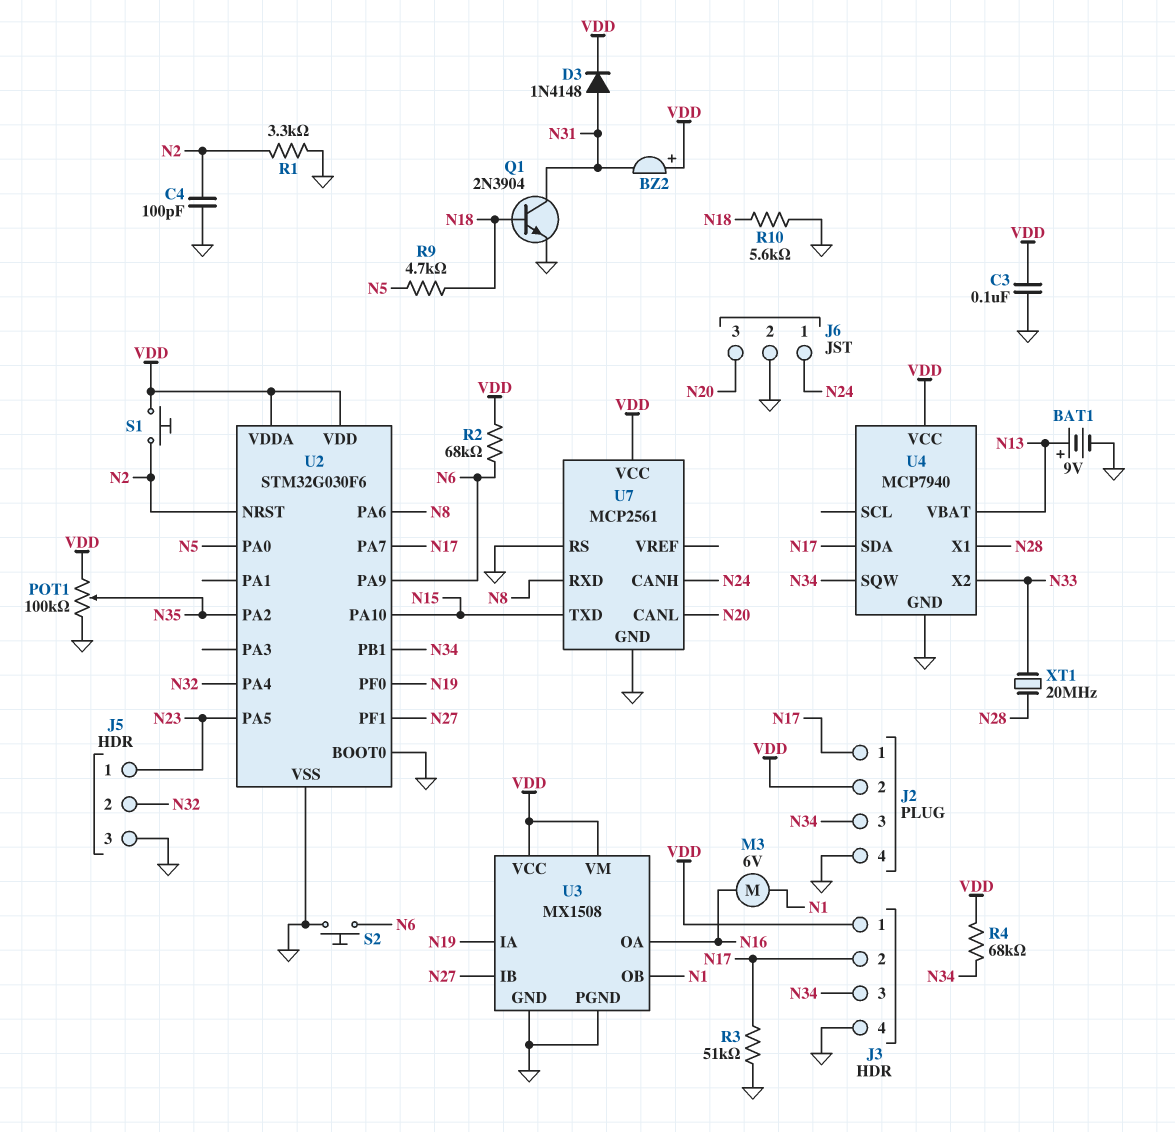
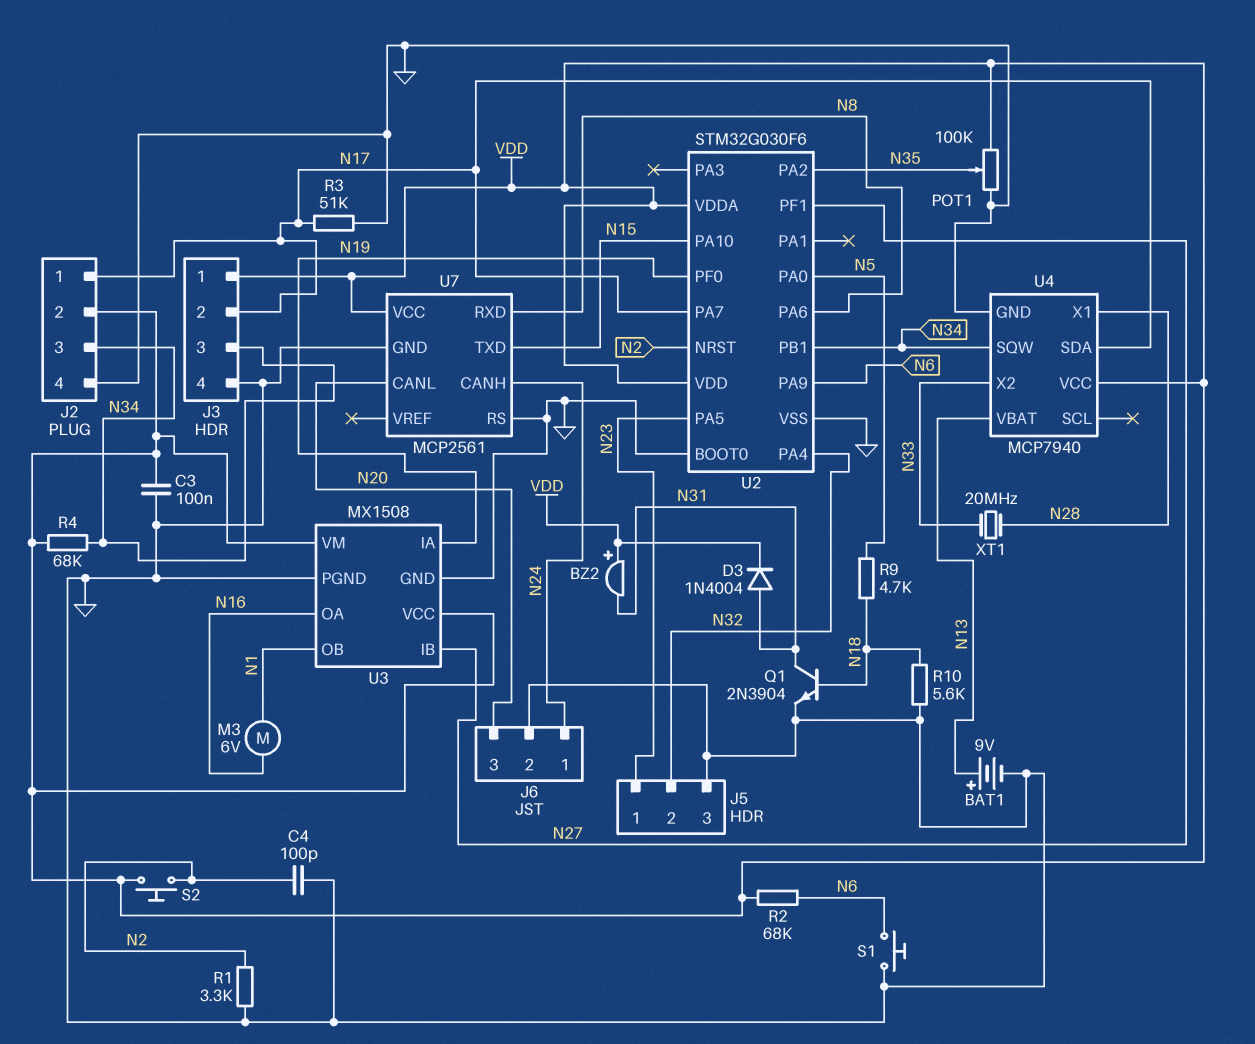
D3: diode 1N4148 (A N31, K VDD) -> diode 1N4004 (A N31, K VDD)
S1: button (N2, VDD) -> button (GND, N6)
S2: button (GND, N6) -> button (N2, VDD)

